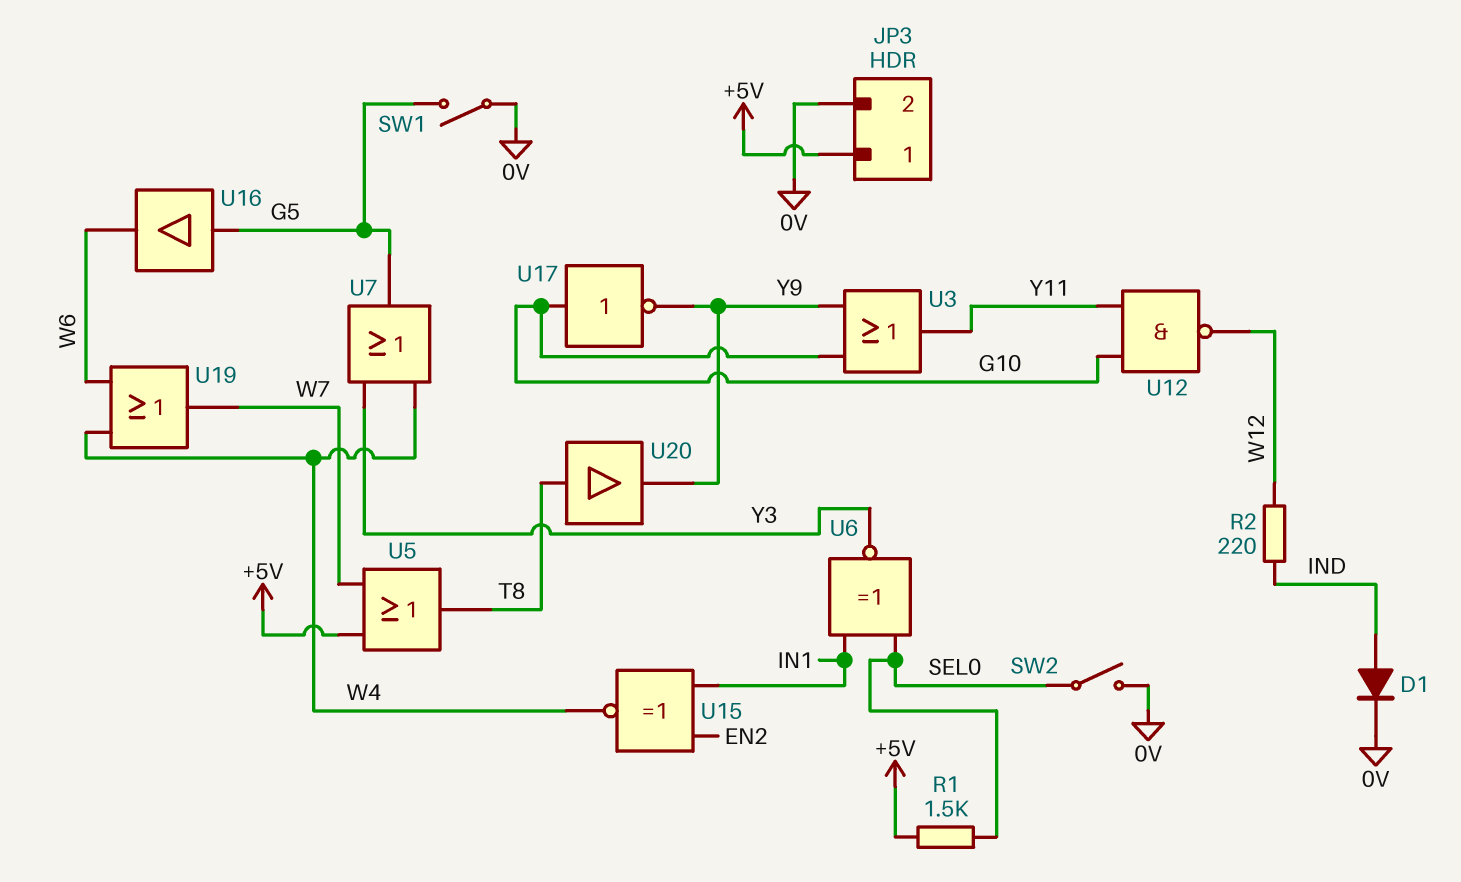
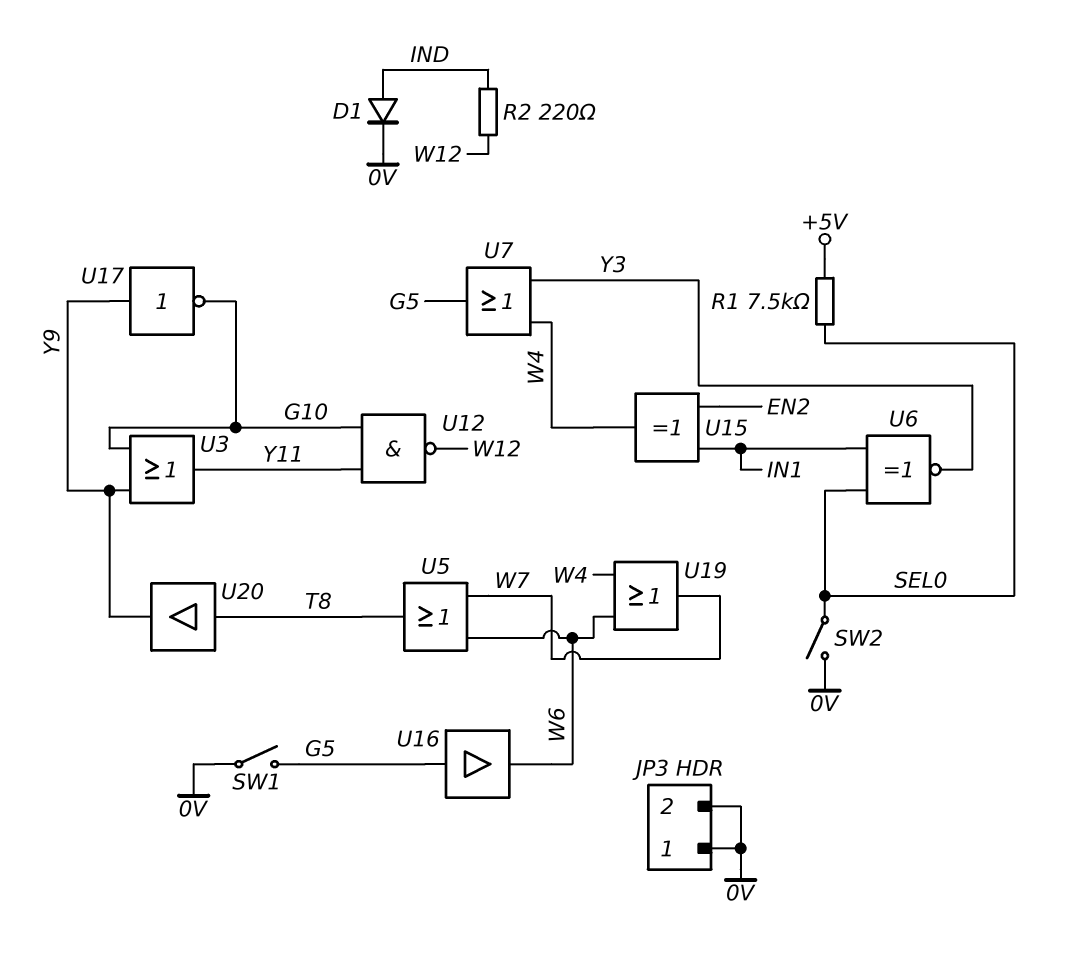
JP3 pin 1: +5V -> 0V
R1: 1.5k (+5V, SEL0) -> 7.5k (+5V, SEL0)
U5: OR (in +5V, in W7, out T8) -> OR (in W6, in W7, out T8)
U15: XNOR (in EN2, in IN1, out W4) -> XOR (in EN2, in IN1, out W4)
U17: NOT (in G10, out Y9) -> NOT (in Y9, out G10)

